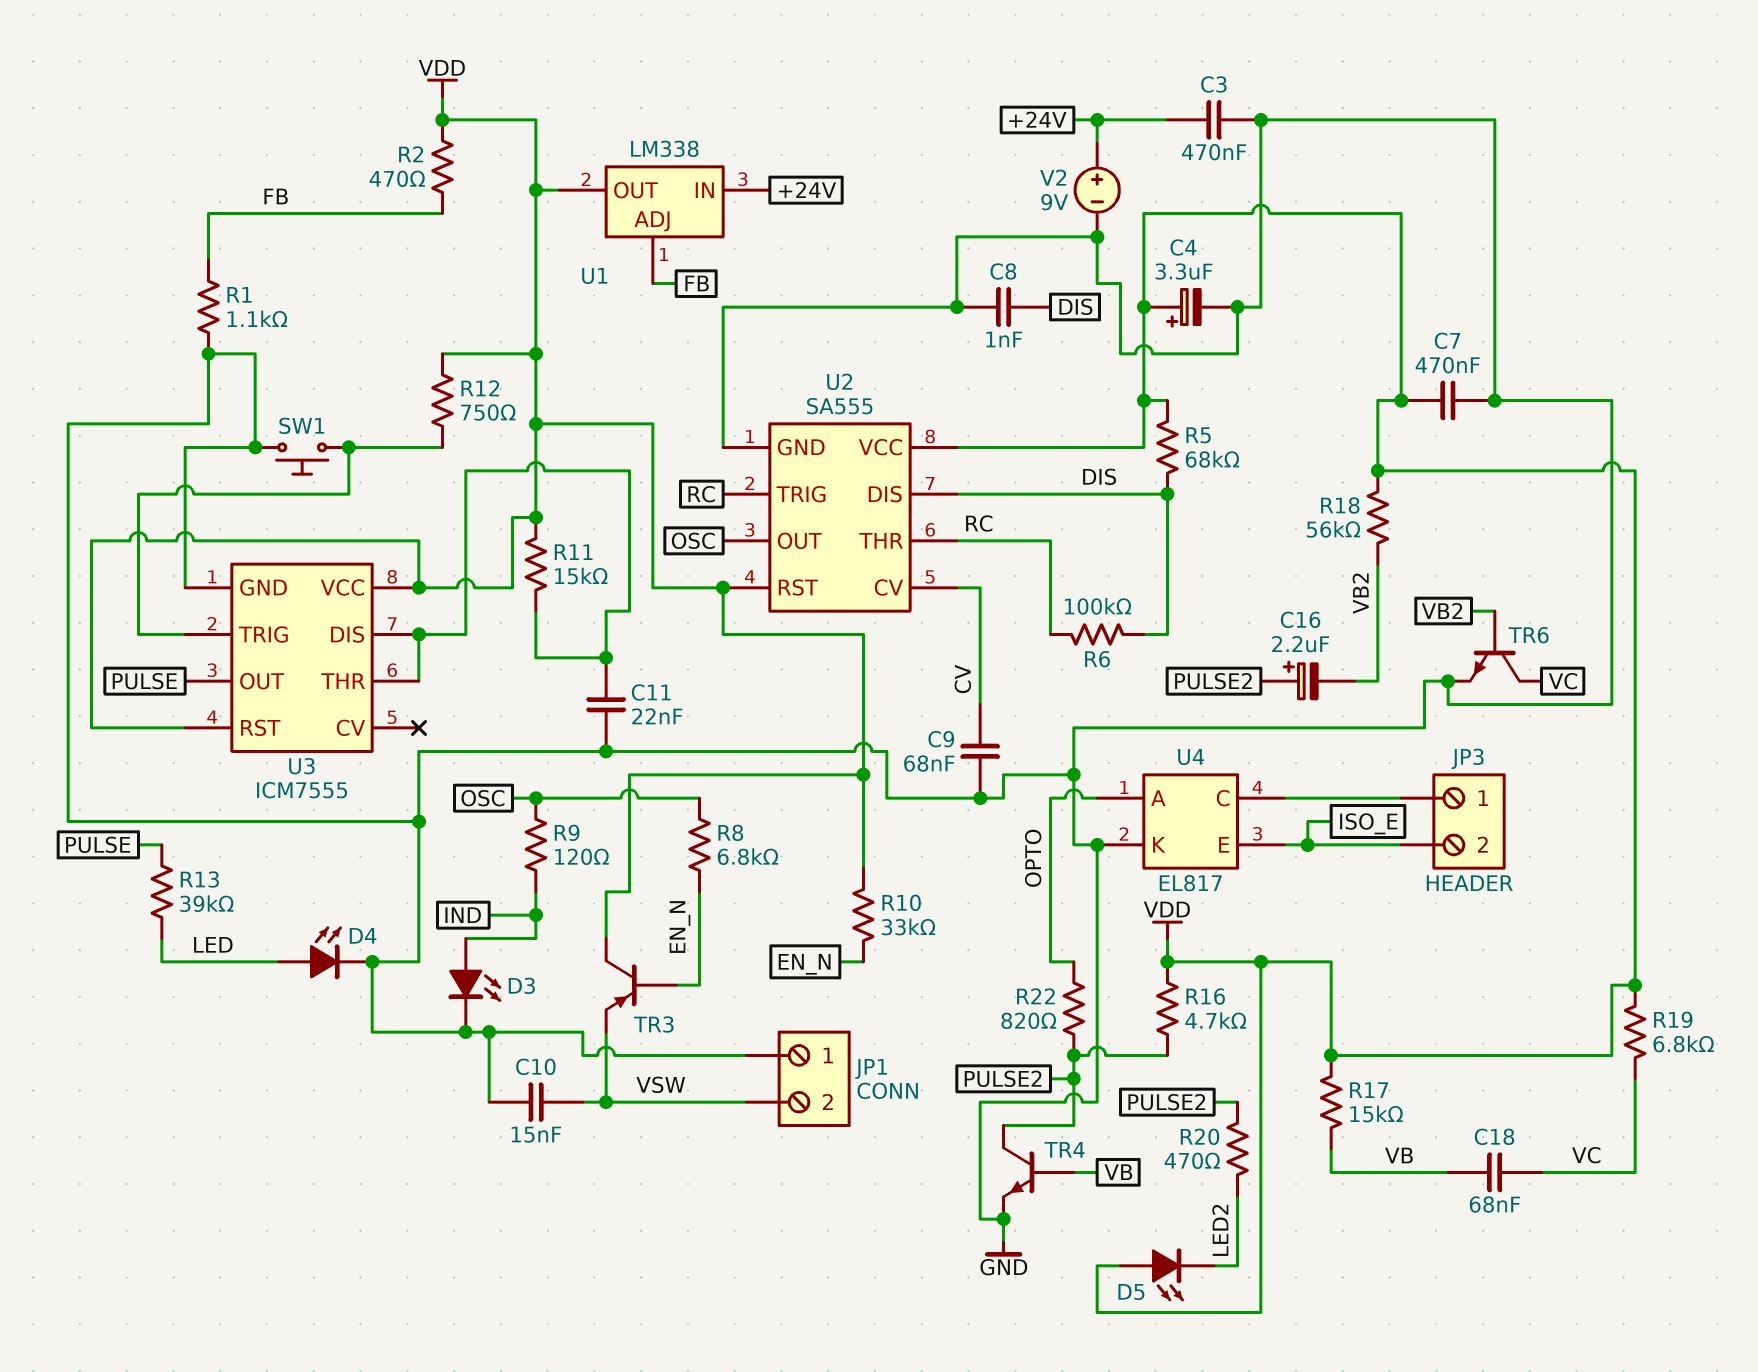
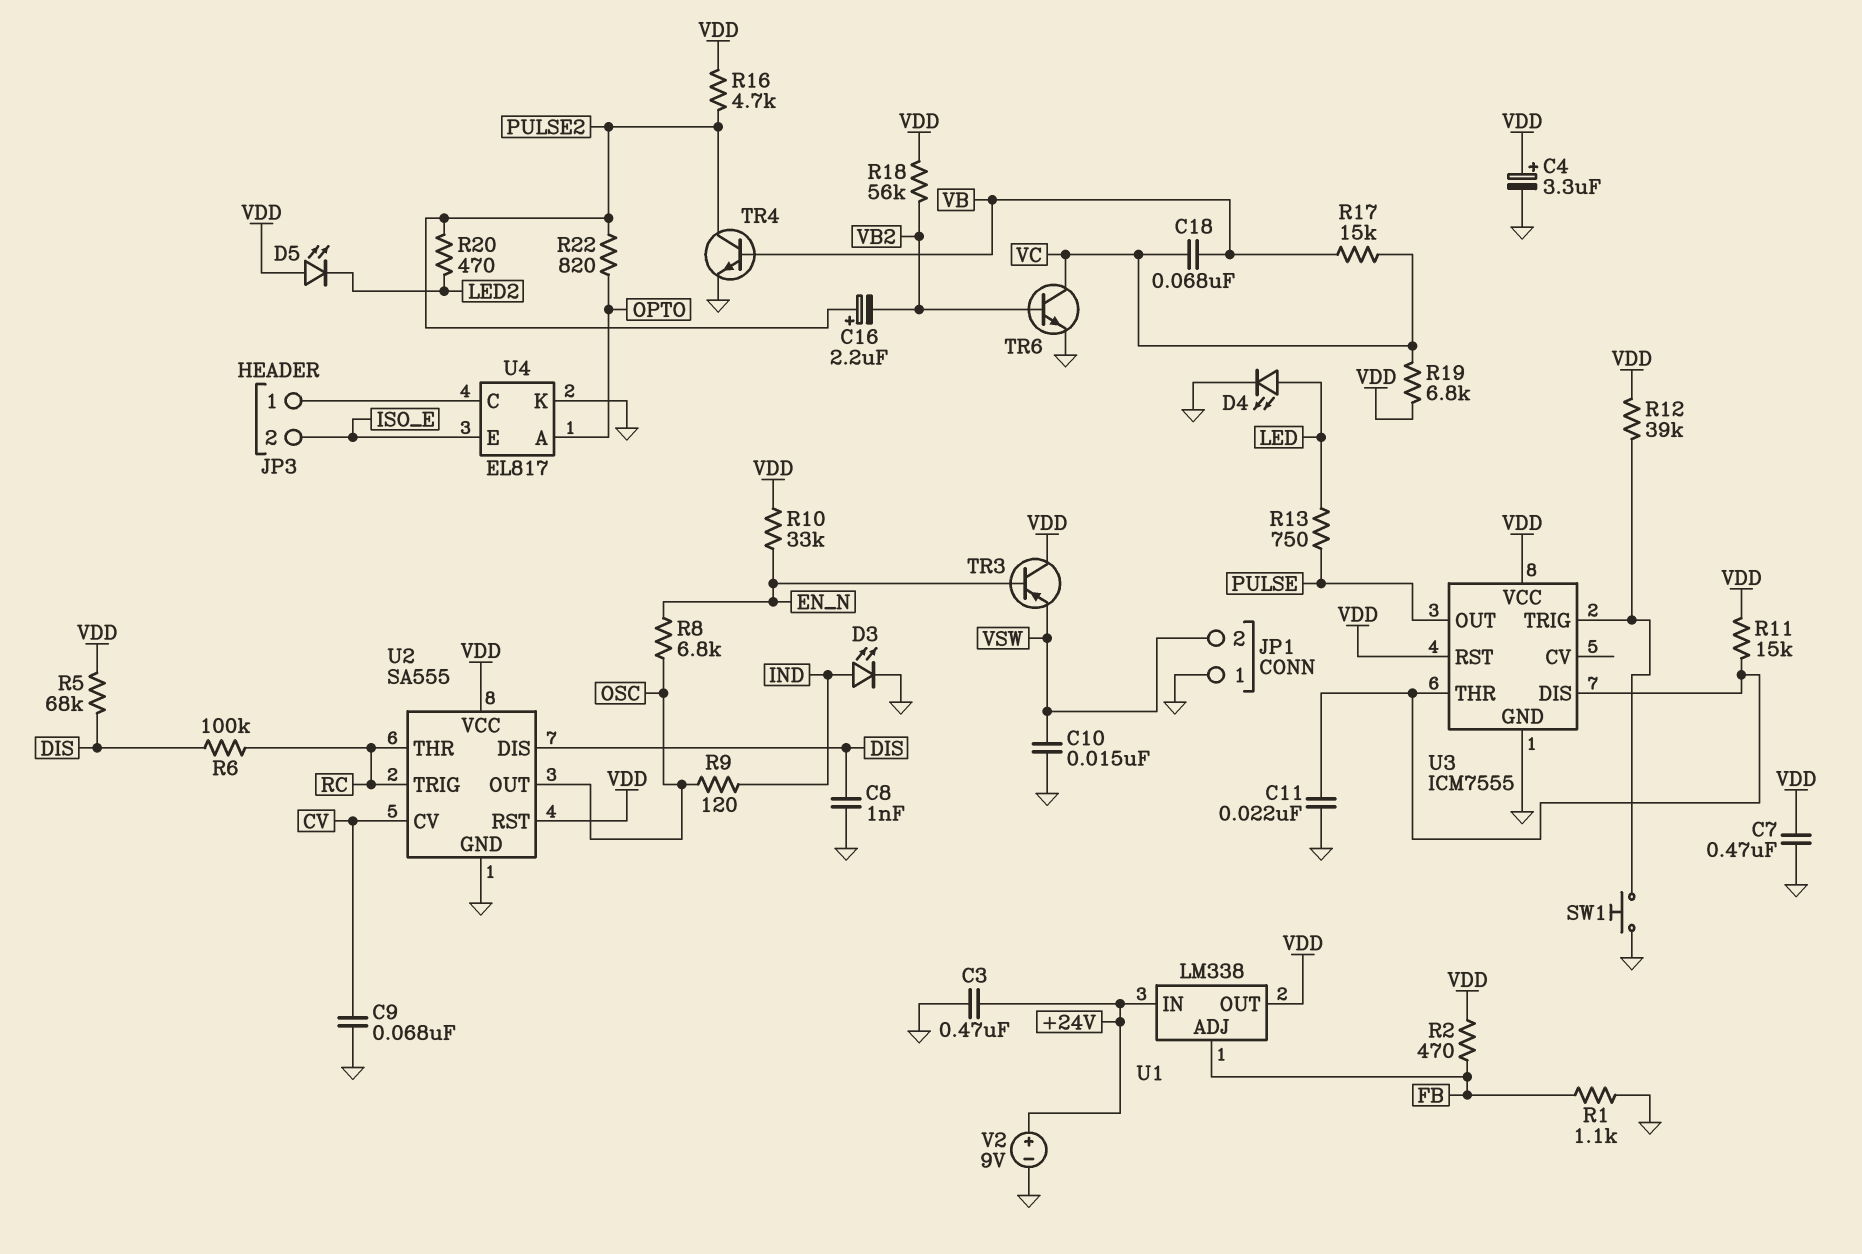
R12: 750 (U3/TRIG, VDD) -> 39k (U3/TRIG, VDD)
R13: 39k (LED, PULSE) -> 750 (LED, PULSE)
R17: 15k (VB, VDD) -> 15k (VB, VC)

